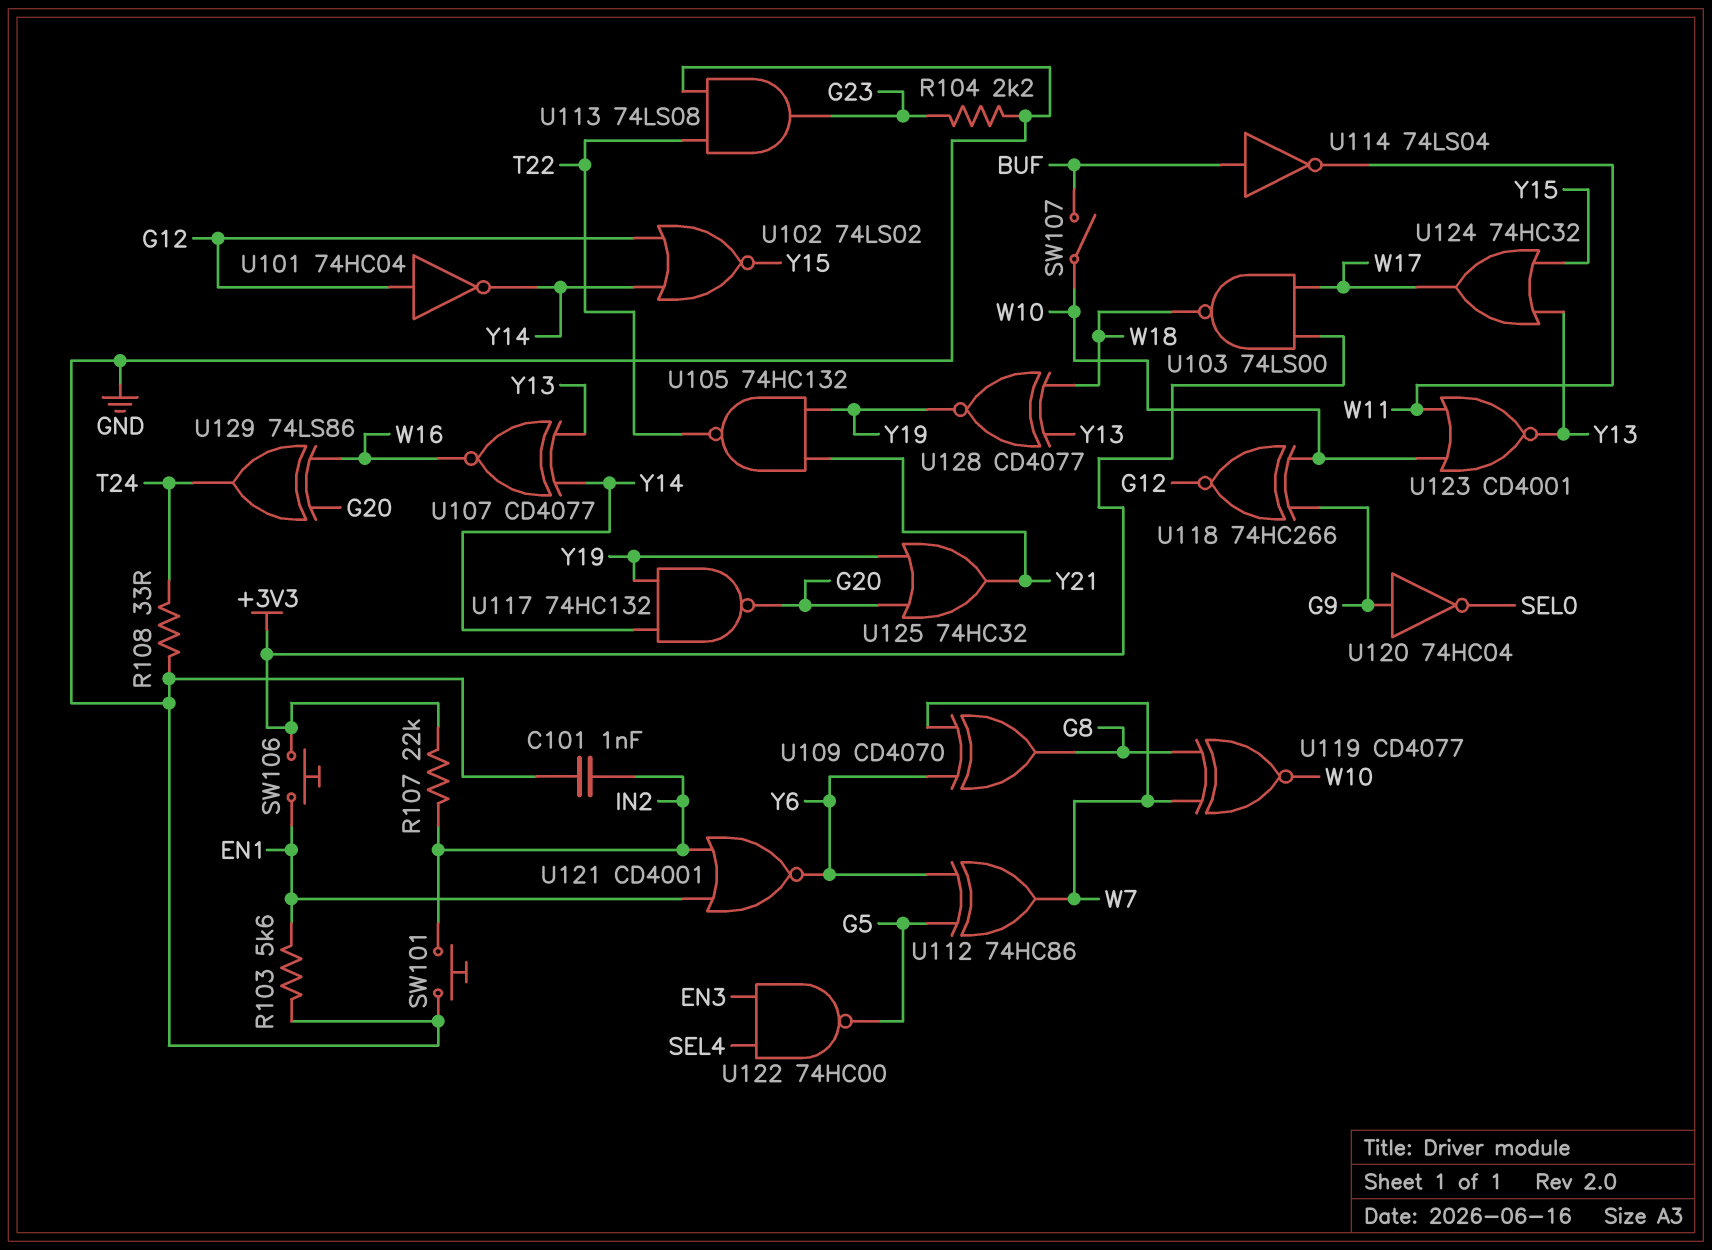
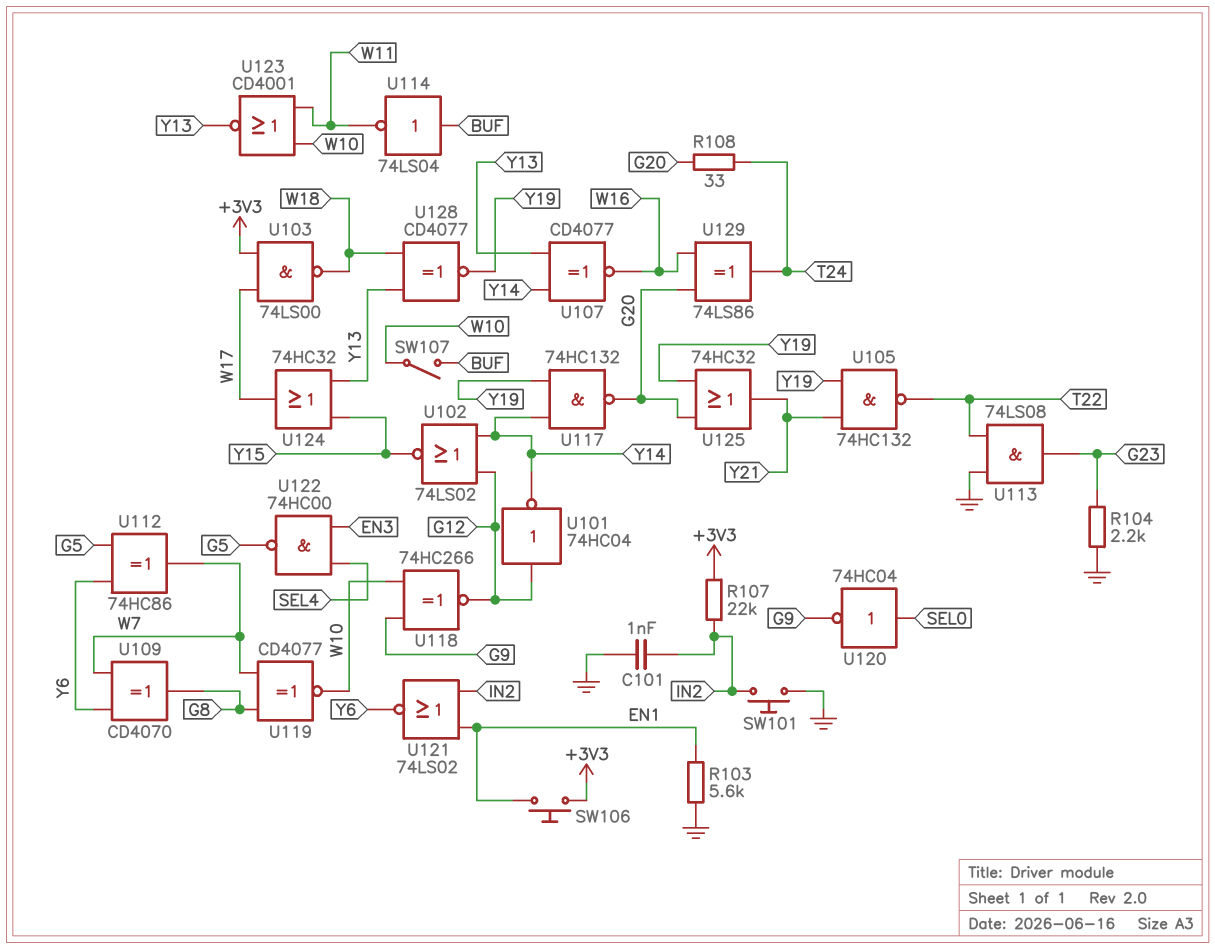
R108: 33 (GND, T24) -> 33 (G20, T24)
U120: NOT 74HC04 (in G9, out SEL0) -> NOT 74HC04 (in SEL0, out G9)
U121: NOR CD4001 (in EN1, in IN2, out Y6) -> NOR 74LS02 (in EN1, in IN2, out Y6)

